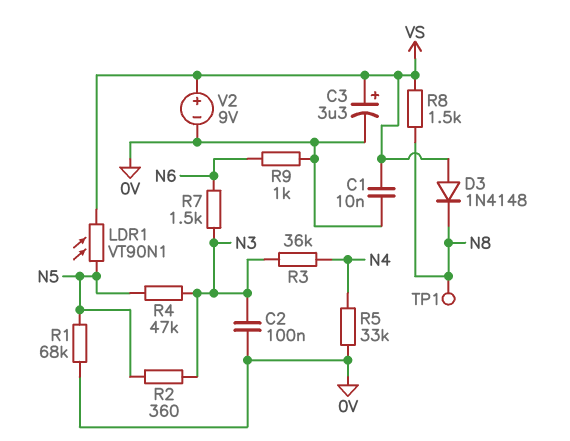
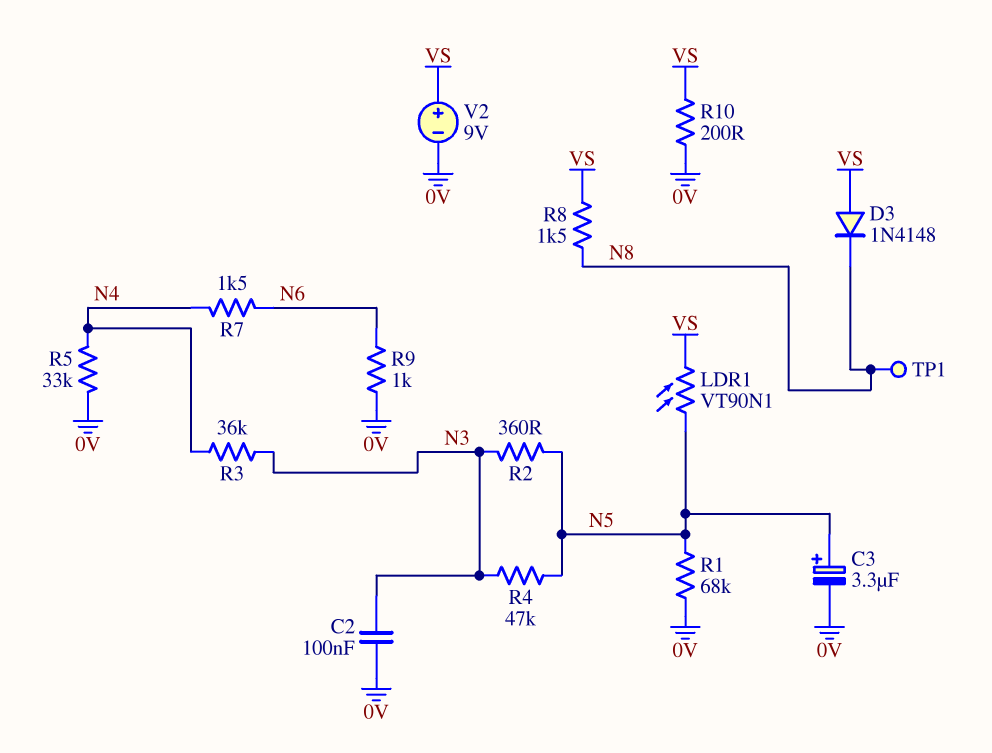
C1: 10nF (0V, VS) -> none
C3: 3.3uF (plus VS, minus 0V) -> 3.3uF (plus N5, minus 0V)
R7: 1.5k (N3, N6) -> 1.5k (N4, N6)
R10: none -> 200 (0V, VS)

